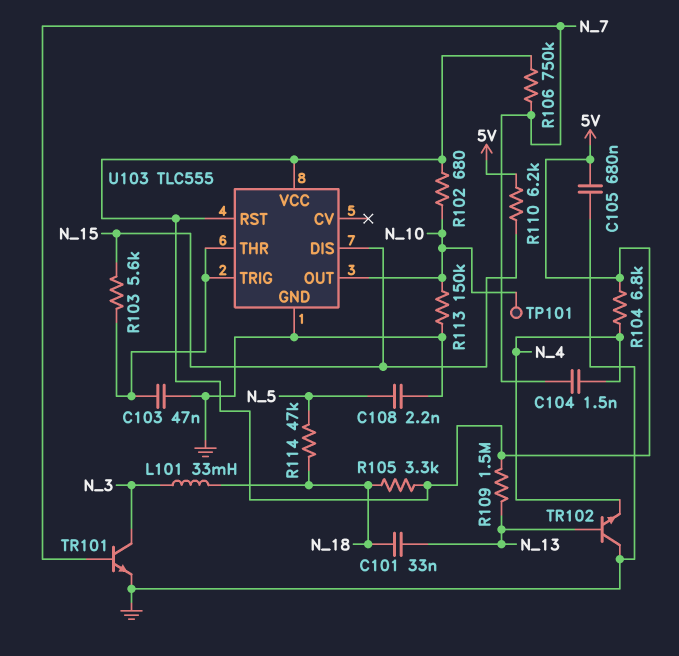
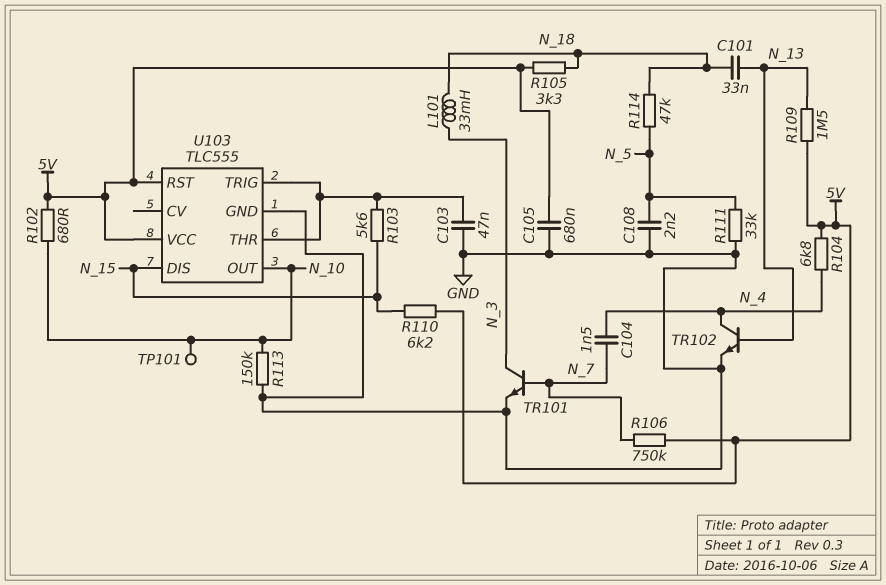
R111: none -> 33k (GND, N_5)
TR102: NPN (B N_13, C GND, E N_4) -> NPN (B N_13, C N_4, E GND)

